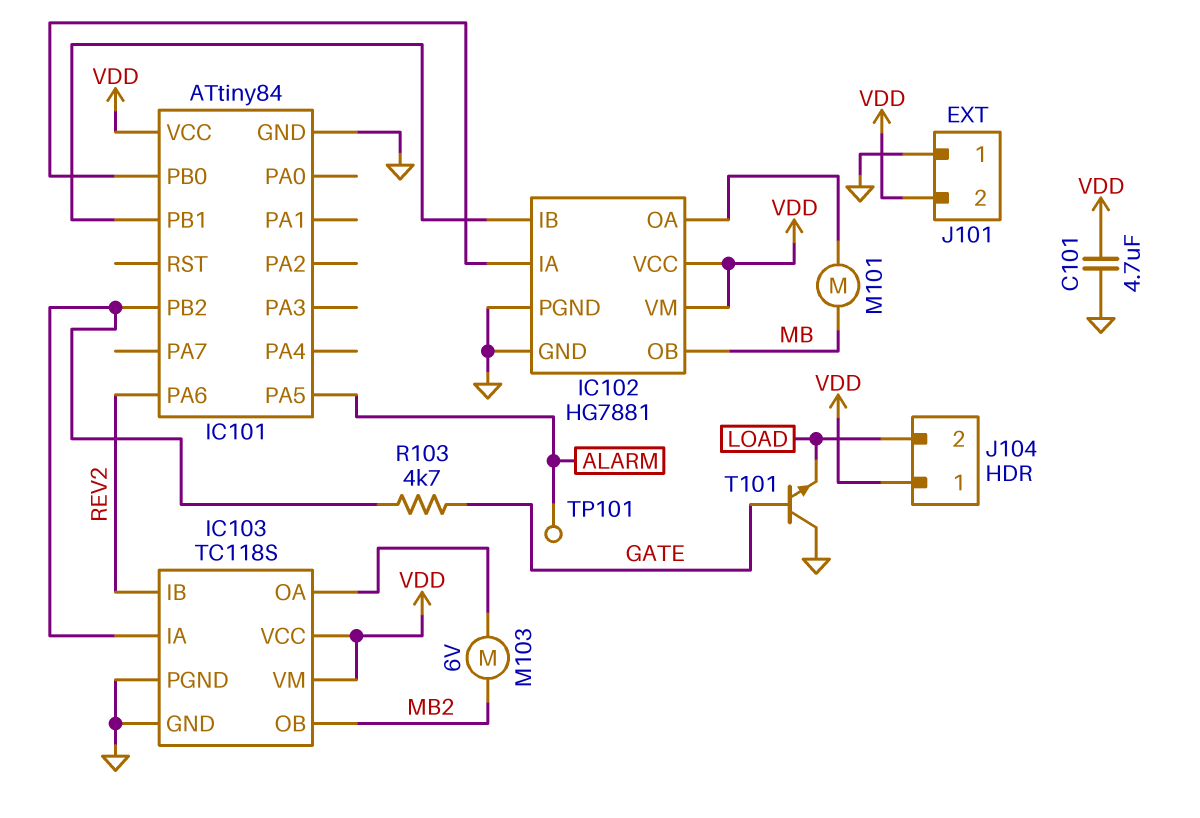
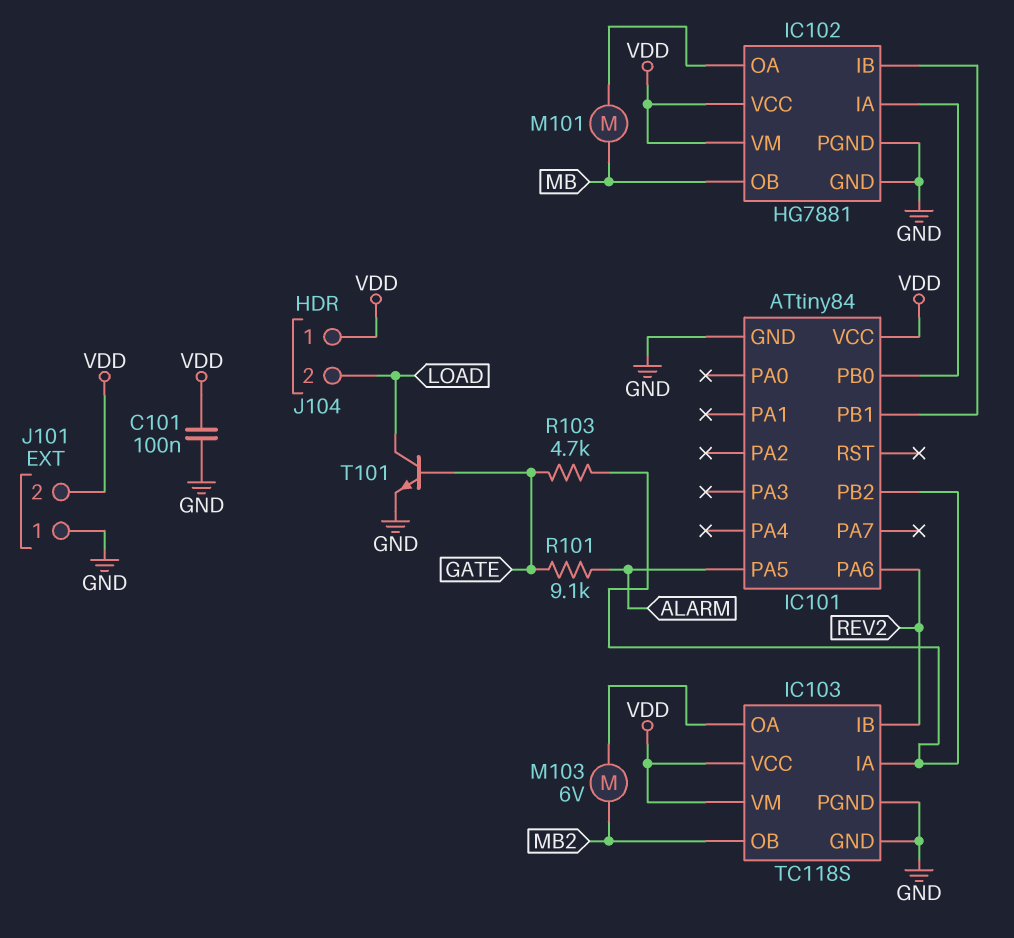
C101: 4.7uF (GND, VDD) -> 100nF (GND, VDD)
R101: none -> 9.1k (ALARM, GATE)
T101: NPN (B GATE, C GND, E LOAD) -> NPN (B GATE, C LOAD, E GND)
TP101: test point (ALARM) -> none

